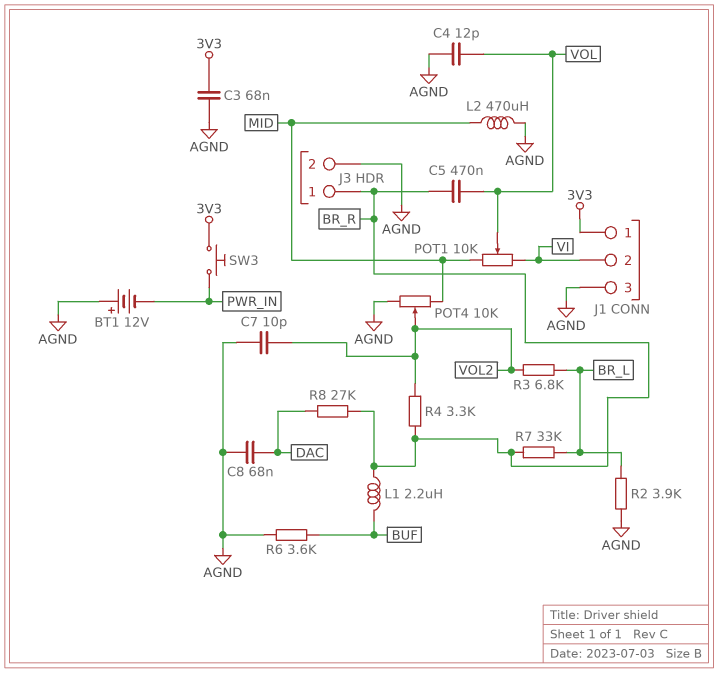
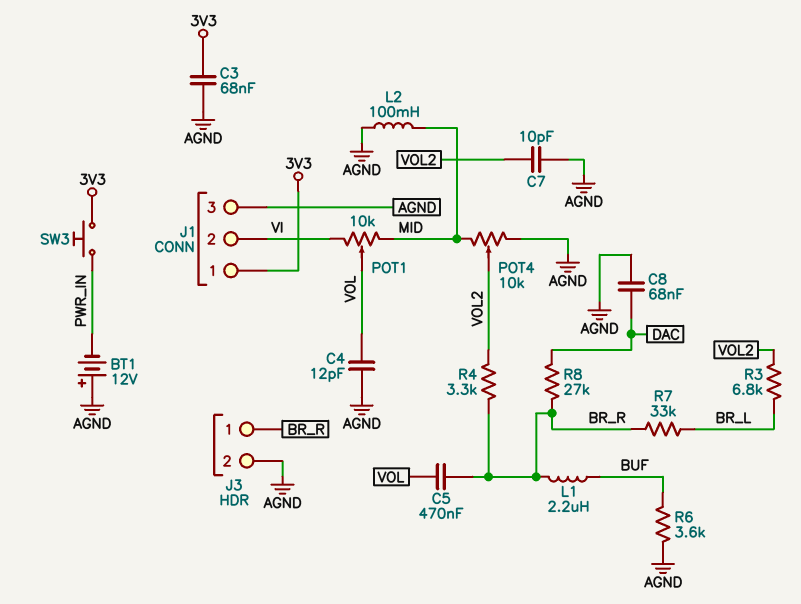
L2: 470uH (AGND, MID) -> 100mH (AGND, MID)
R2: 3.9k (AGND, BR_L) -> none

